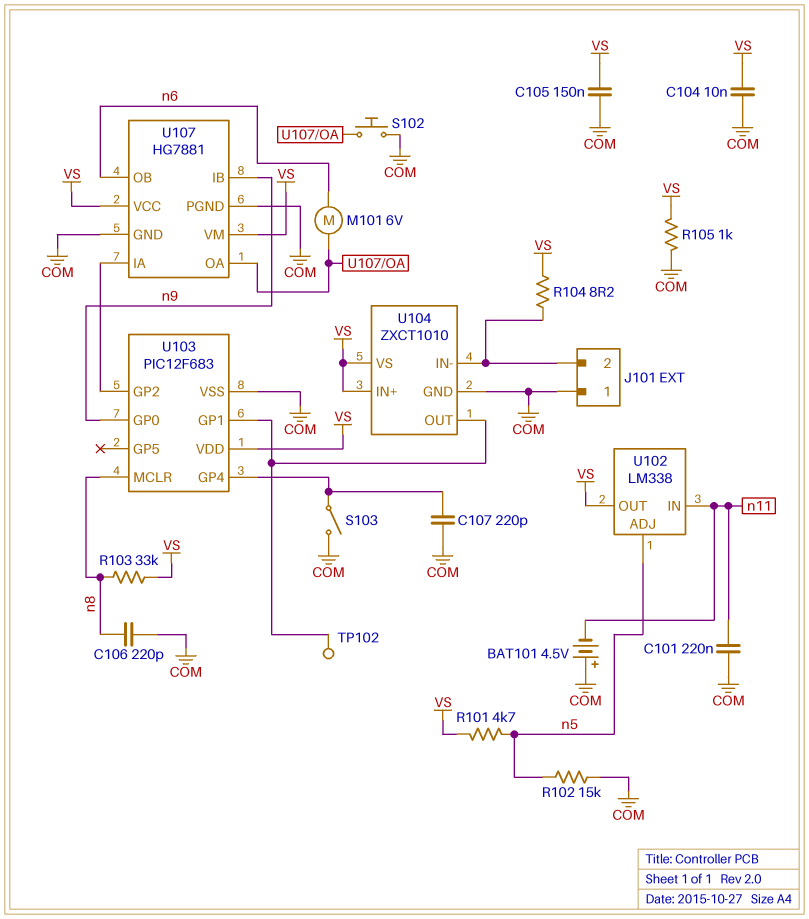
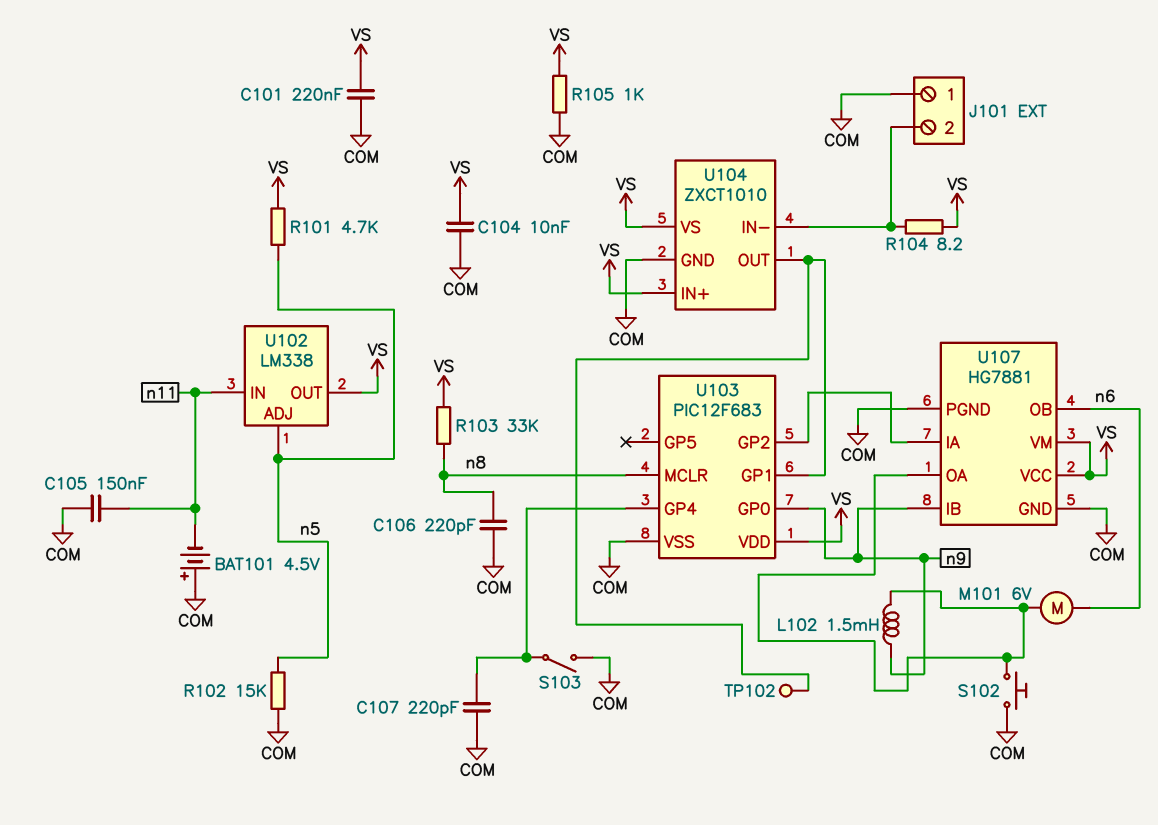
C101: 220nF (COM, n11) -> 220nF (COM, VS)
C105: 150nF (COM, VS) -> 150nF (COM, n11)
L102: none -> 1.5mH (U107/OA, n9)

